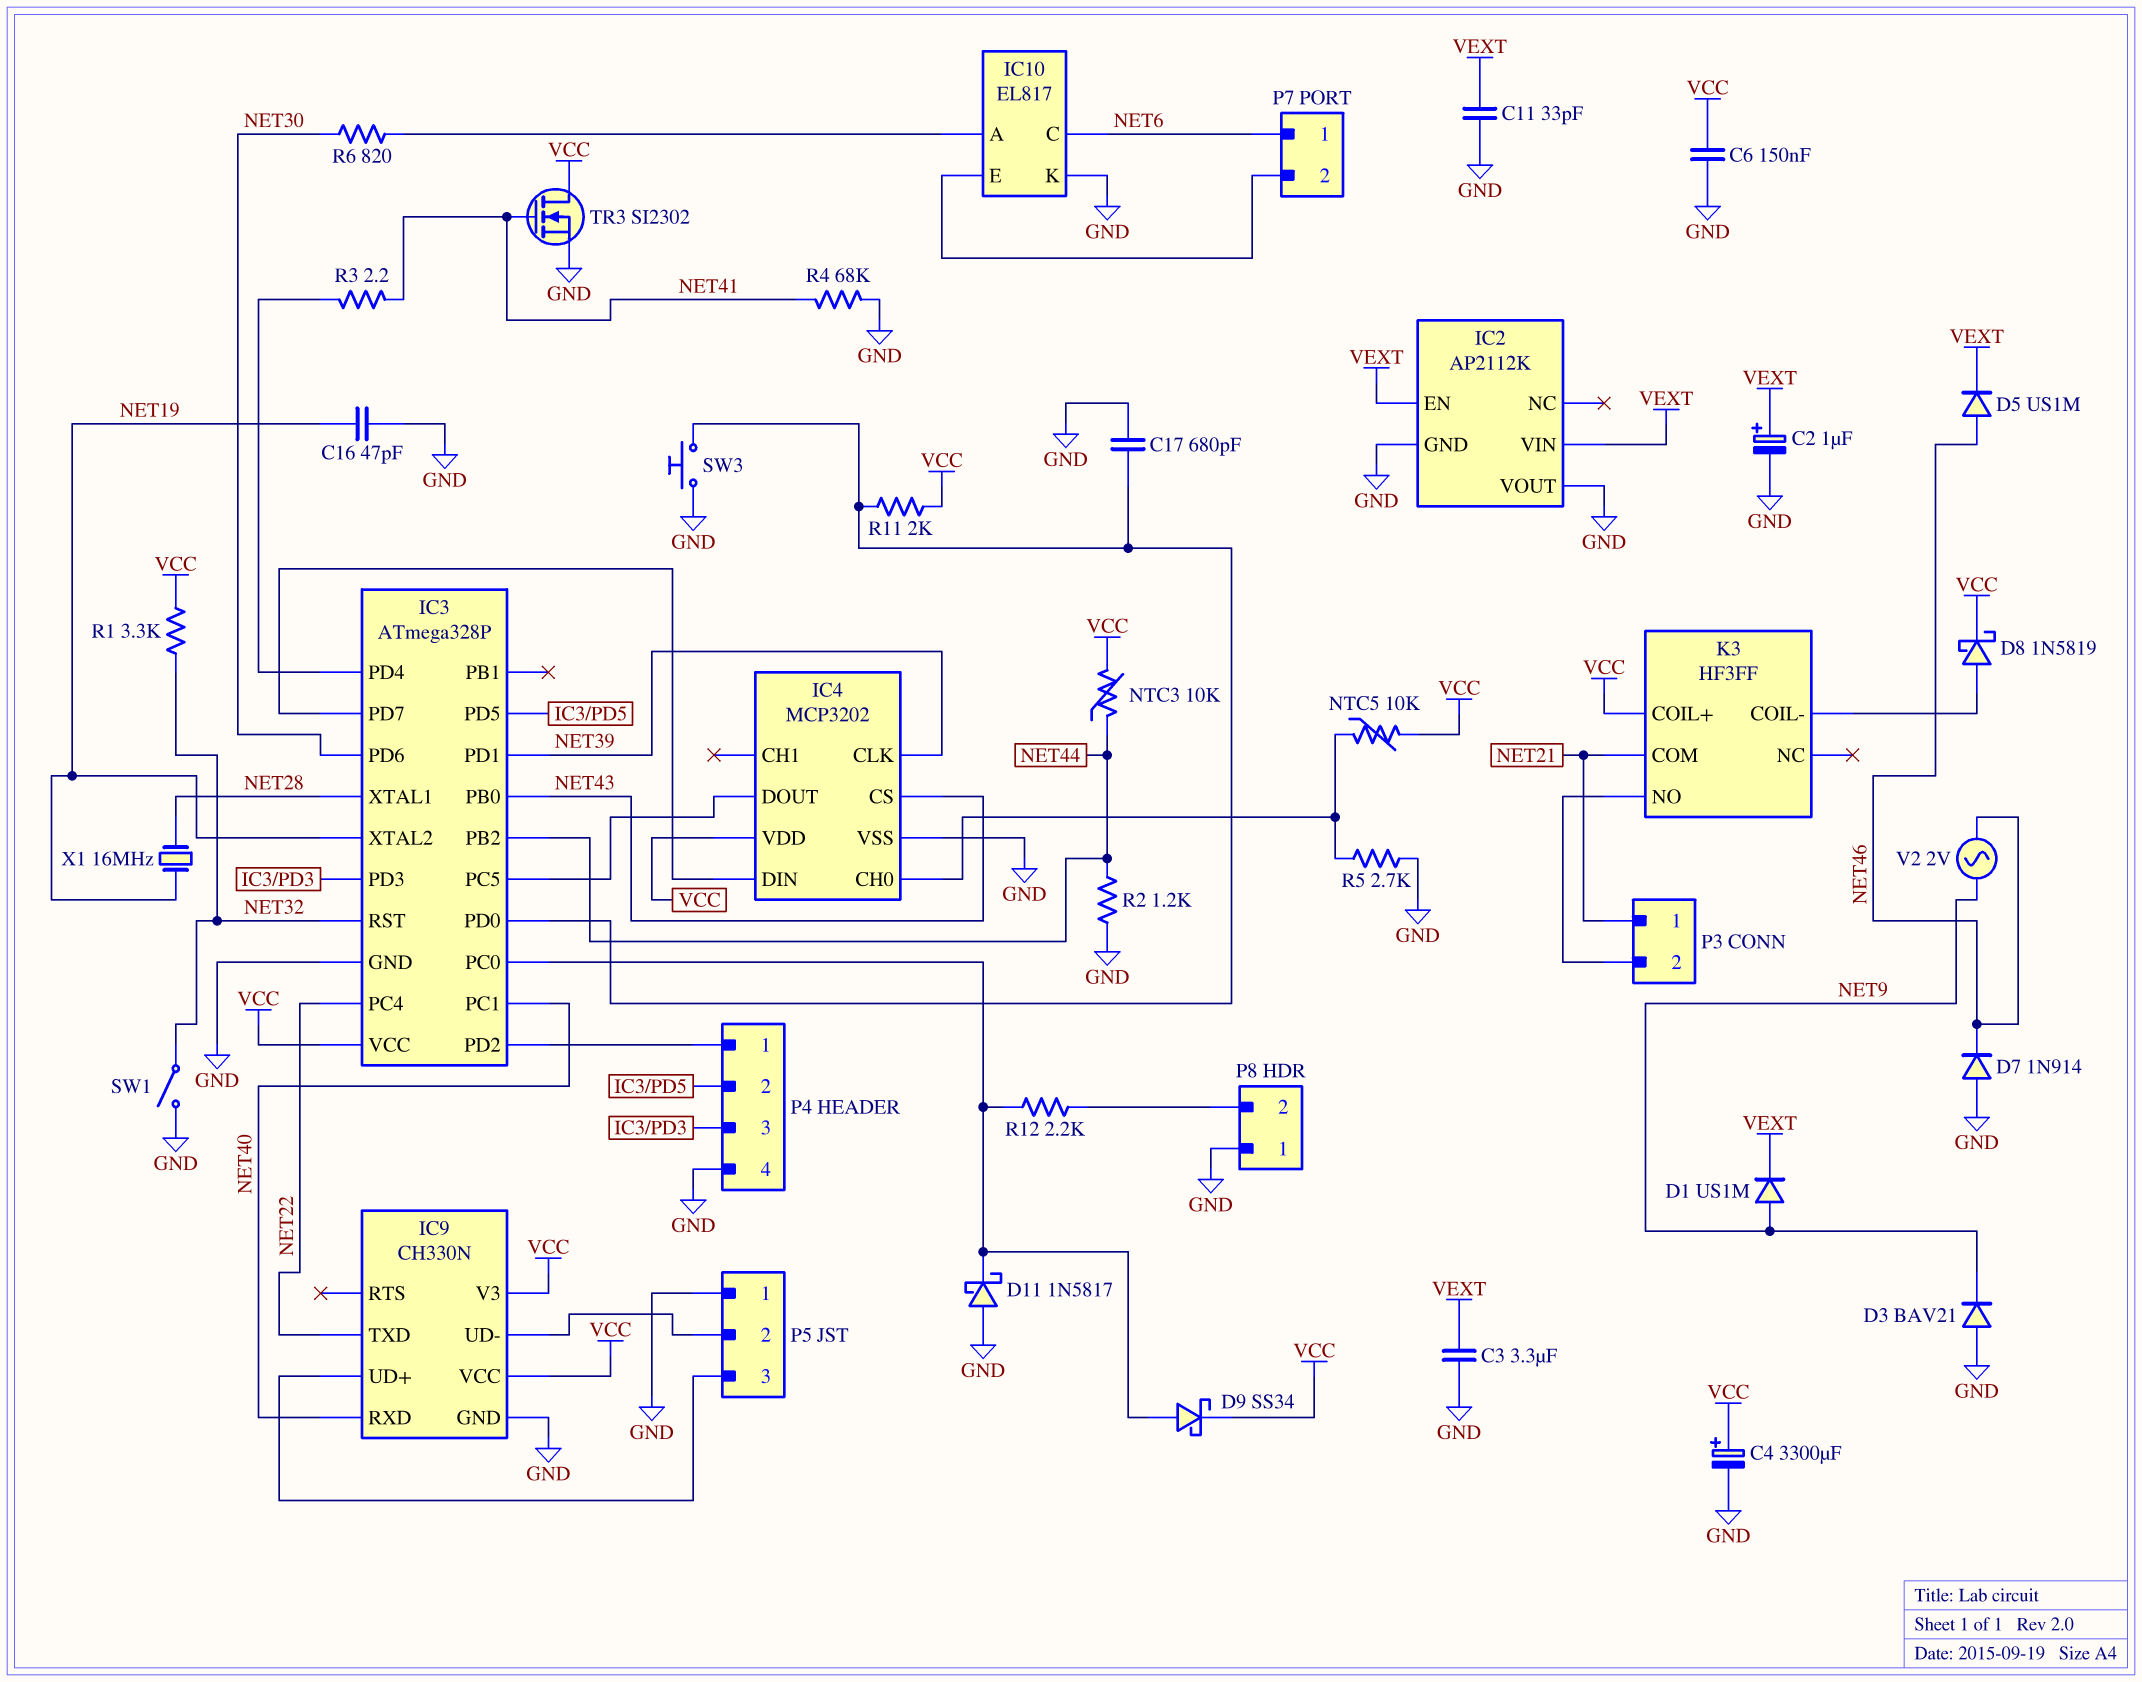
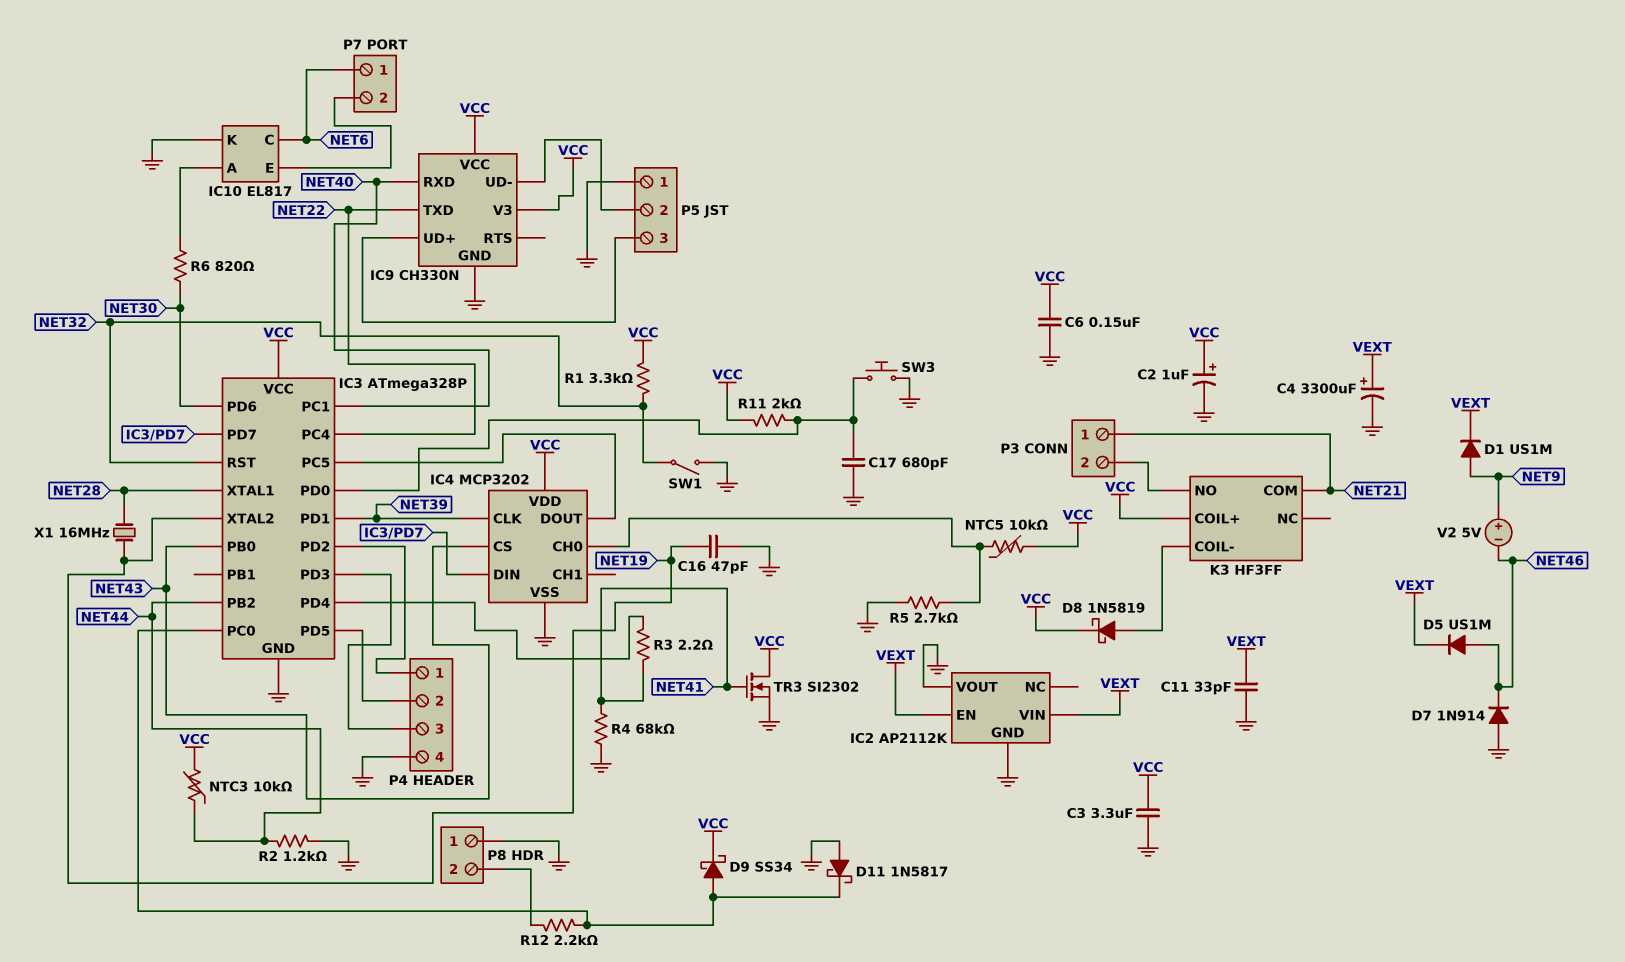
C2: 1uF (plus VEXT, minus GND) -> 1uF (plus VCC, minus GND)
C3: 3.3uF (GND, VEXT) -> 3.3uF (GND, VCC)
C4: 3300uF (plus VCC, minus GND) -> 3300uF (plus VEXT, minus GND)
D3: diode BAV21 (A GND, K NET9) -> none
V2: AC 2V (NET9, NET46) -> 5V (plus NET9, minus NET46)

